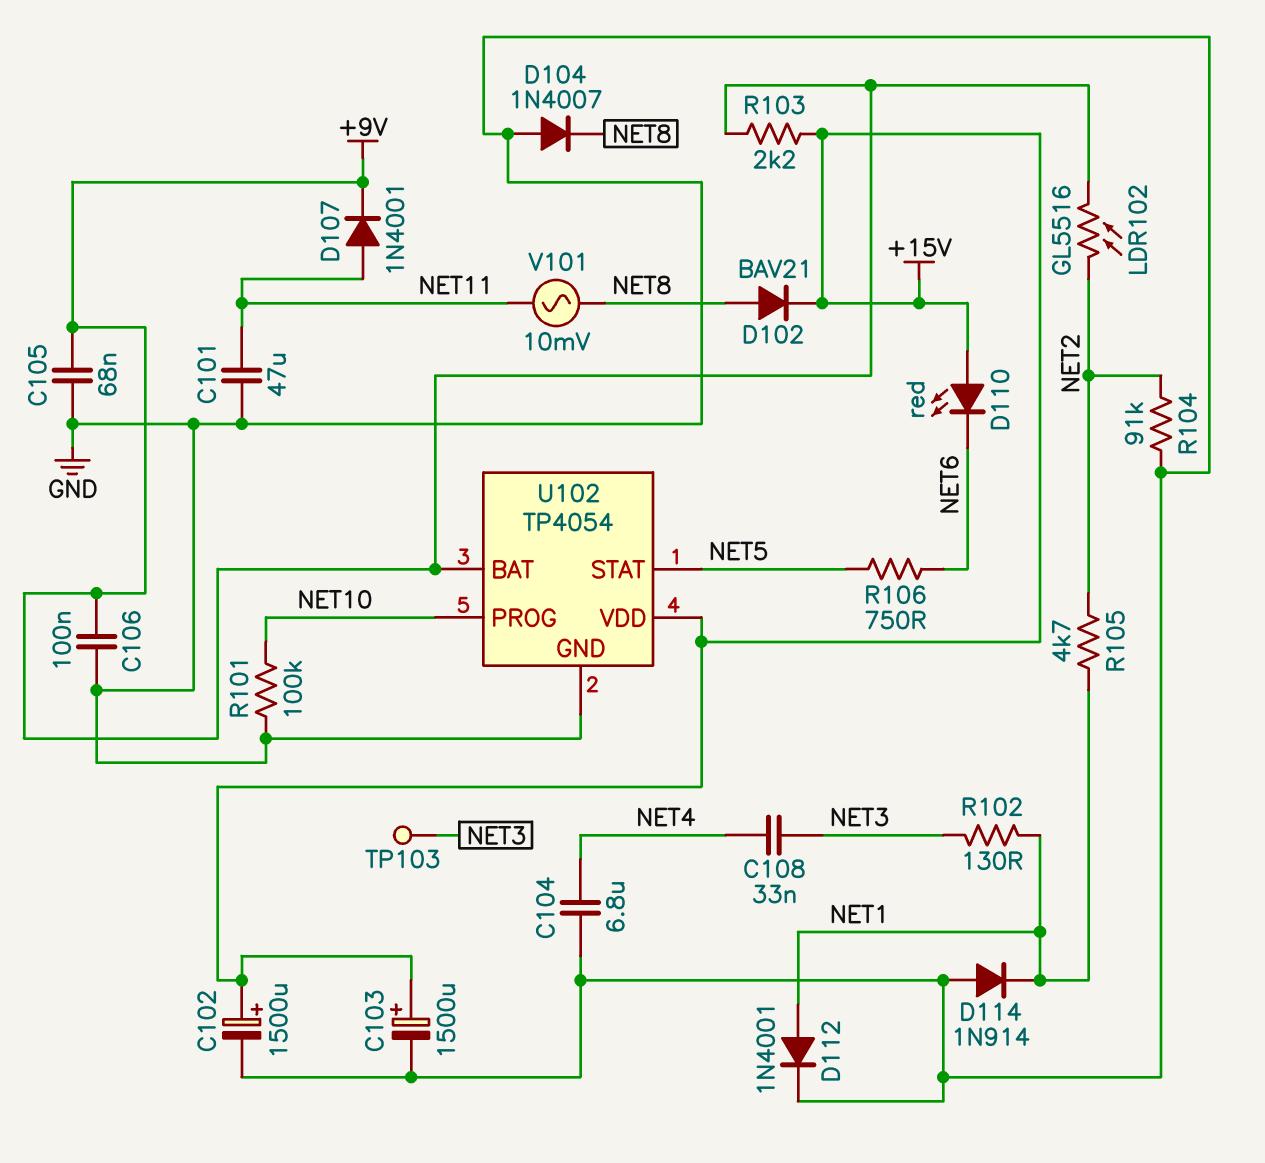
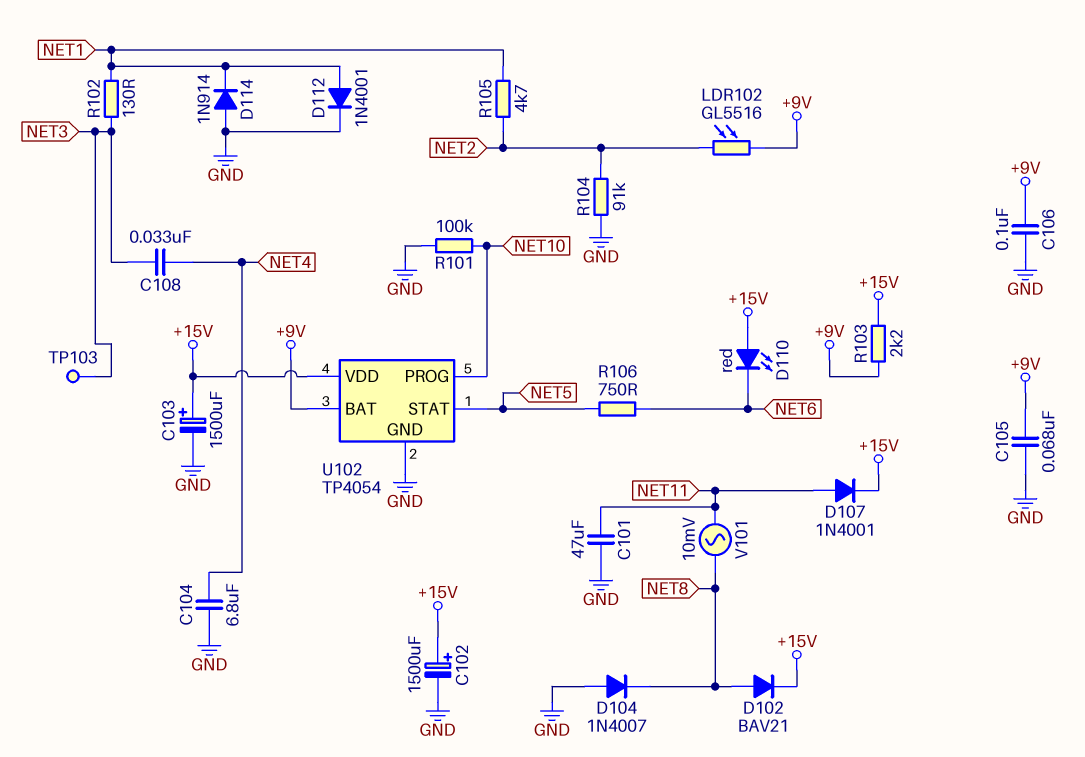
D107: diode 1N4001 (A NET11, K +9V) -> diode 1N4001 (A NET11, K +15V)

